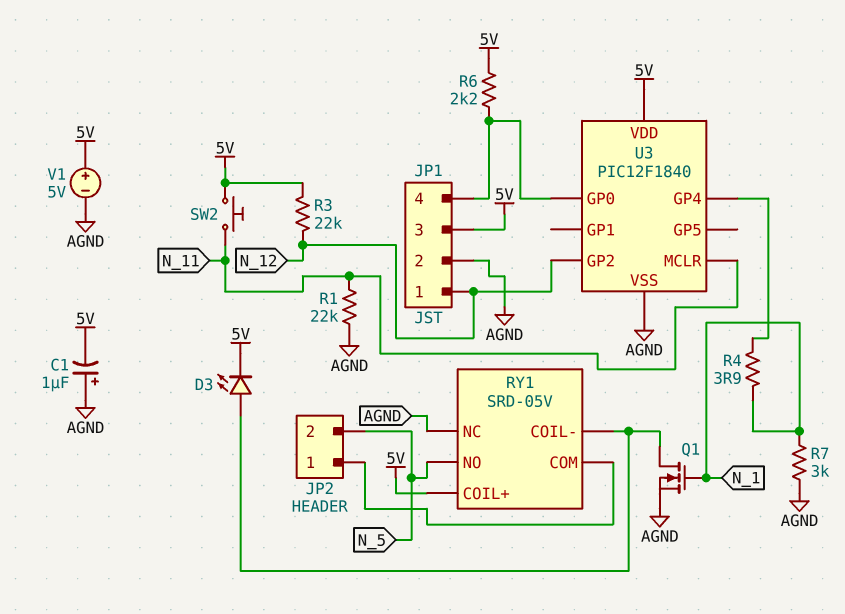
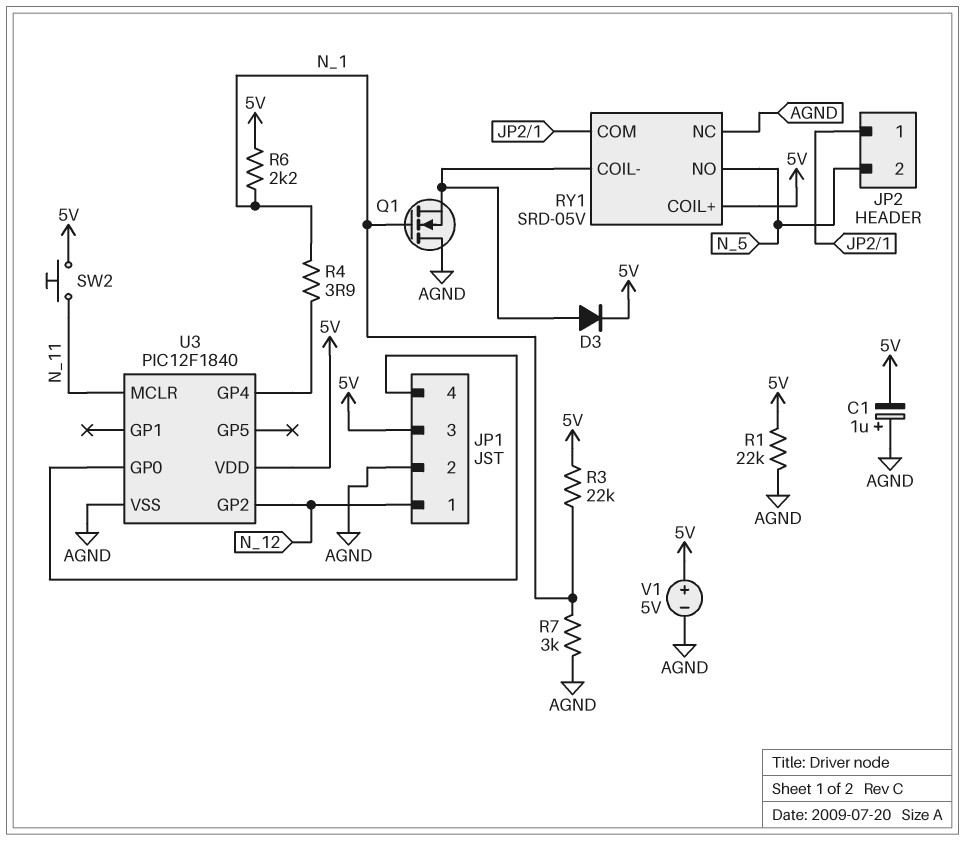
D3: LED (A RY1/COIL-, K 5V) -> diode (A RY1/COIL-, K 5V)
Q1: NMOS (G N_1, D RY1/COIL-, S AGND) -> NMOS (G N_1, D AGND, S RY1/COIL-)
R1: 22k (AGND, N_11) -> 22k (5V, AGND)
R3: 22k (5V, N_12) -> 22k (5V, N_1)
R6: 2.2k (5V, JP1/4) -> 2.2k (5V, N_1)

